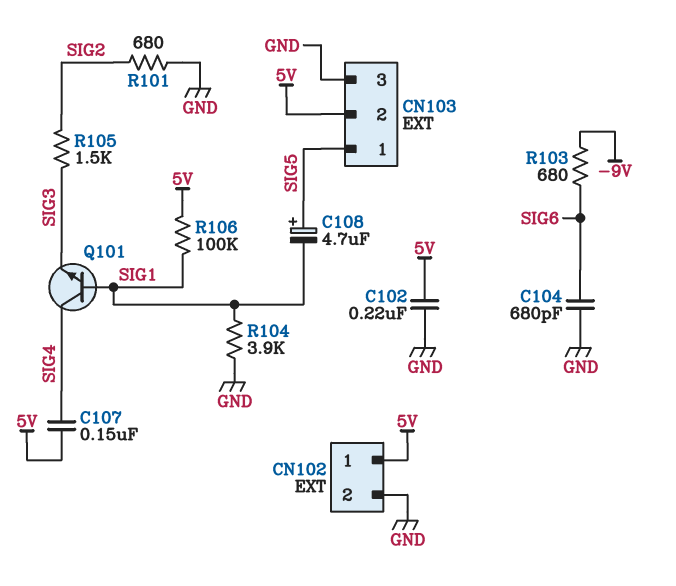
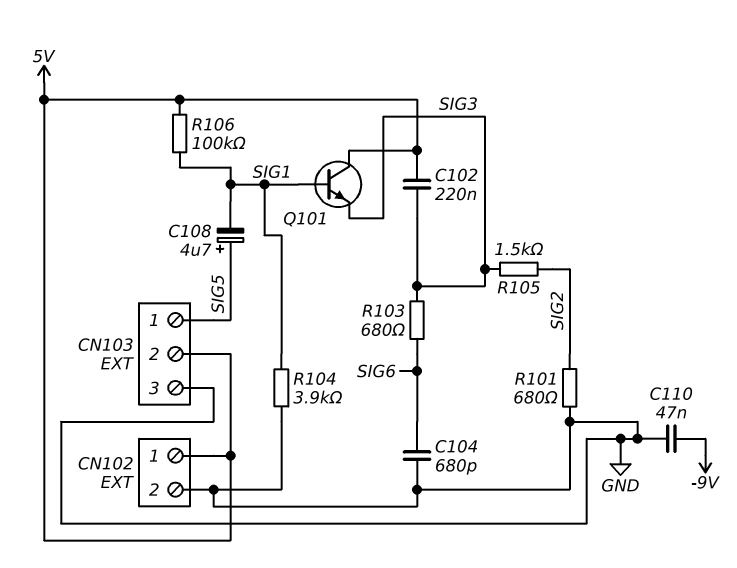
C102: 220nF (5V, GND) -> 220nF (5V, SIG3)
C107: 150nF (5V, SIG4) -> none
C110: none -> 47nF (-9V, GND)
Q101: NPN (B SIG1, C SIG4, E SIG3) -> NPN (B SIG1, C 5V, E SIG3)
R103: 680 (-9V, SIG6) -> 680 (SIG3, SIG6)

